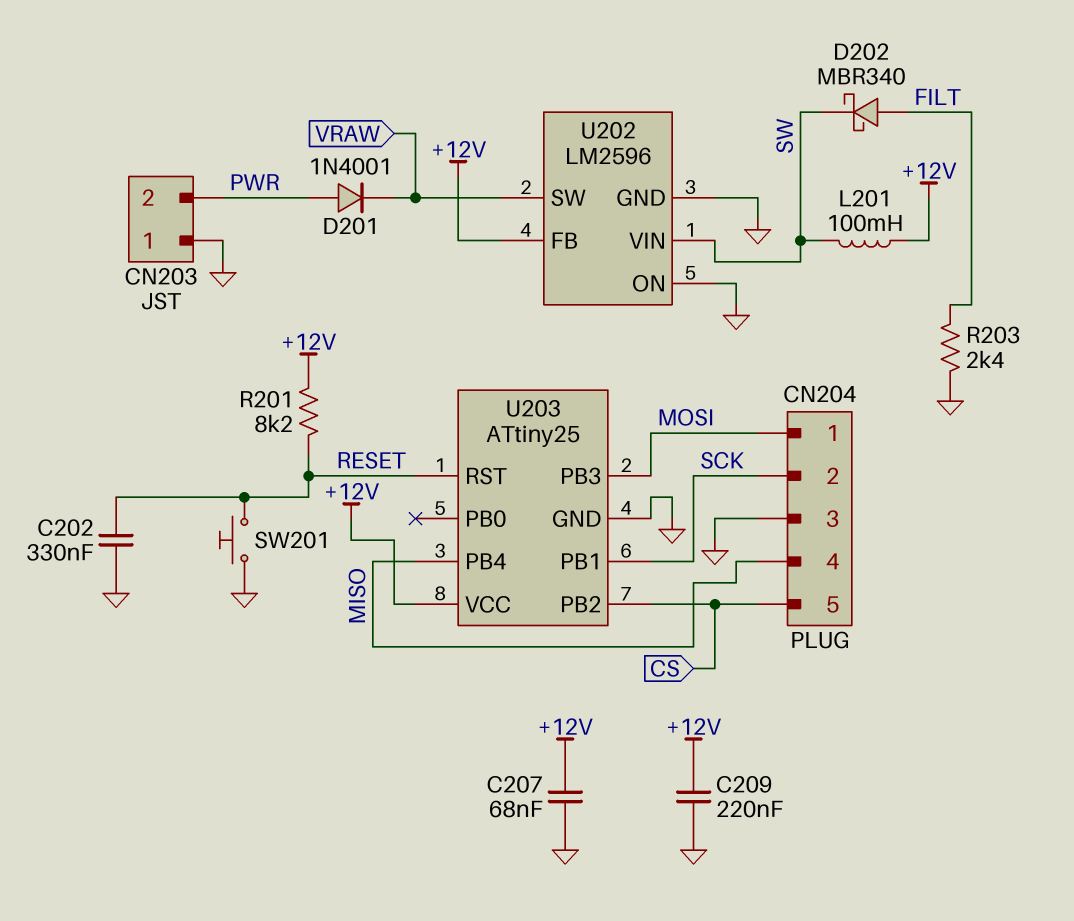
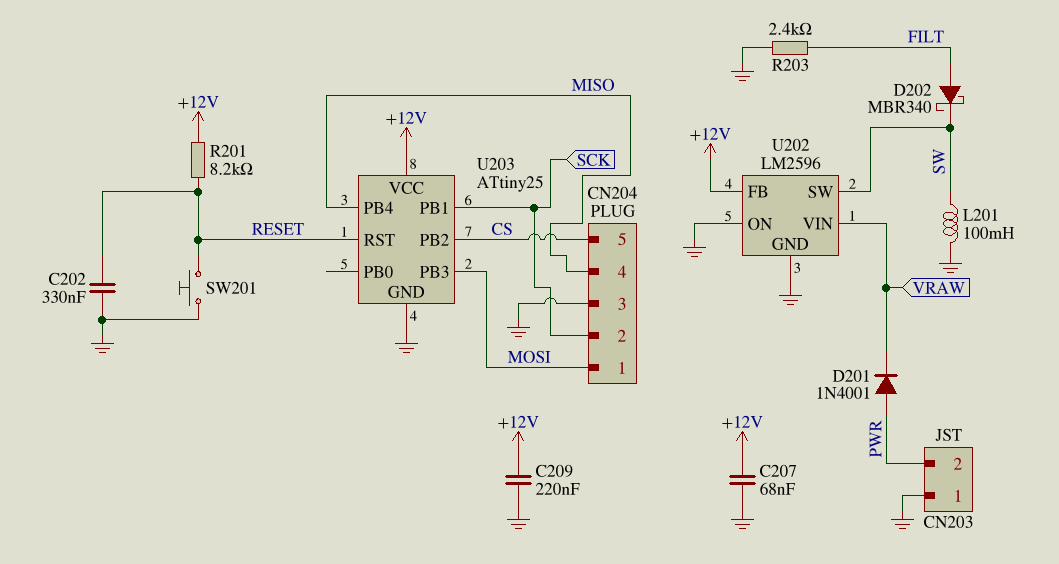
L201: 100mH (+12V, SW) -> 100mH (GND, SW)
U202 pin SW: VRAW -> SW
U202 pin VIN: SW -> VRAW

